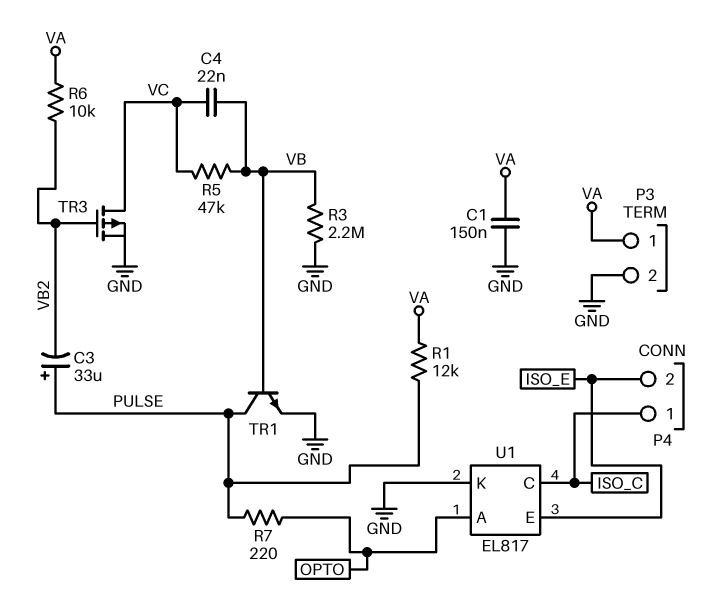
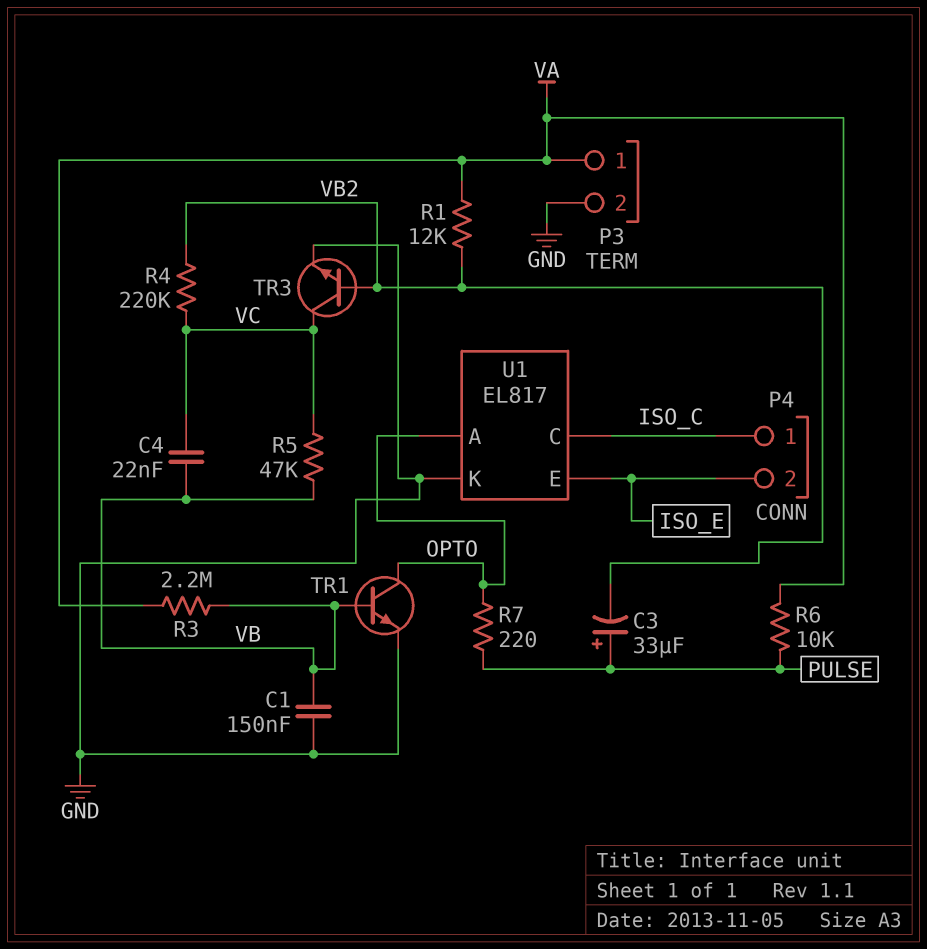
C1: 150nF (GND, VA) -> 150nF (GND, VB)
R1: 12k (PULSE, VA) -> 12k (VA, VB2)
R3: 2.2M (GND, VB) -> 2.2M (VA, VB)
R4: none -> 220k (VB2, VC)
R6: 10k (VA, VB2) -> 10k (PULSE, VA)
TR1: NPN (B VB, C PULSE, E GND) -> NPN (B VB, C OPTO, E GND)
TR3: PMOS (G VB2, D VC, S GND) -> NPN (B VB2, C VC, E GND)

